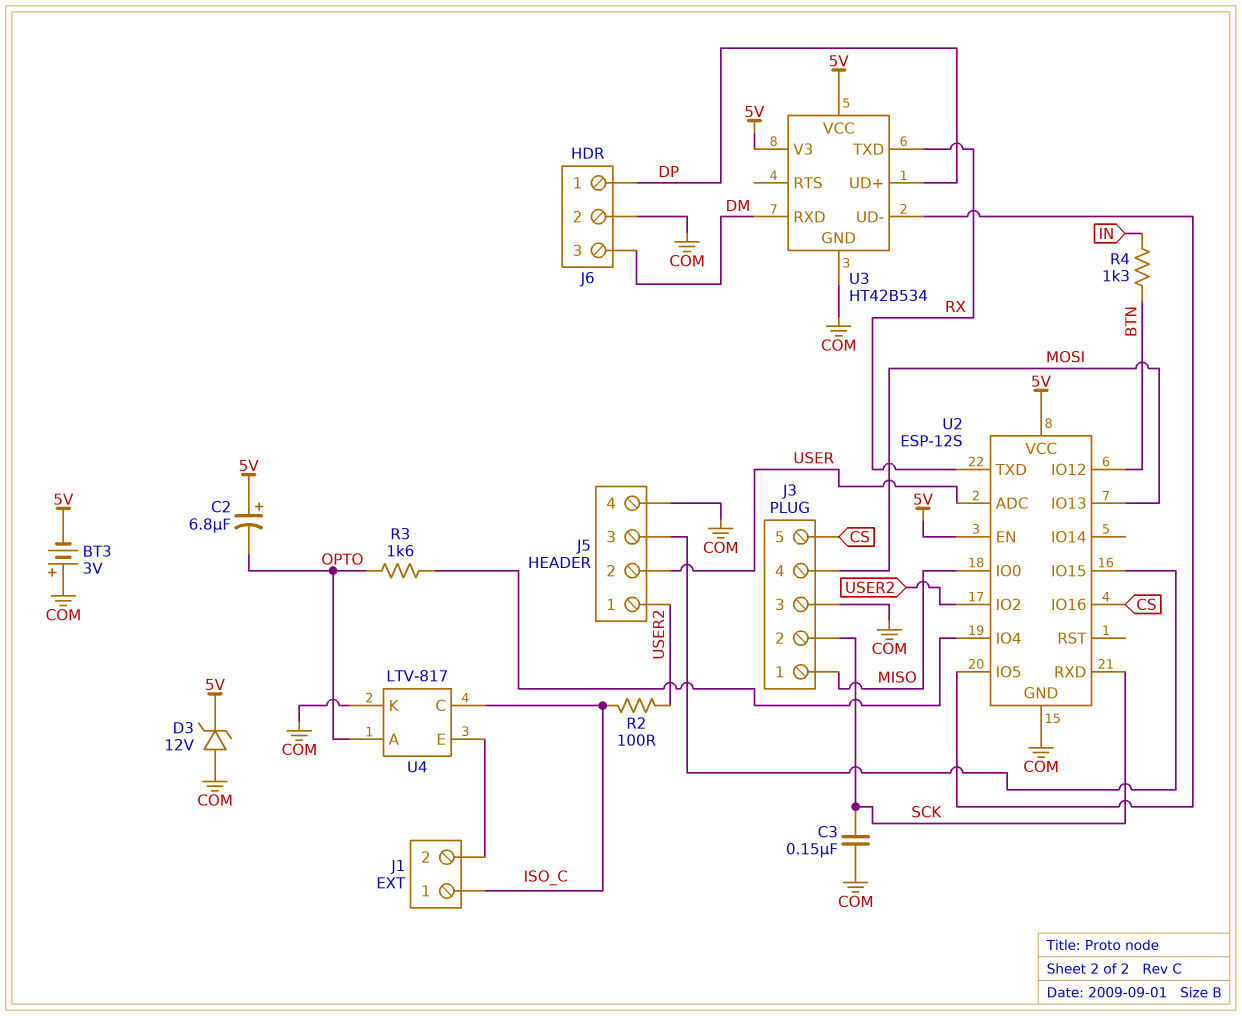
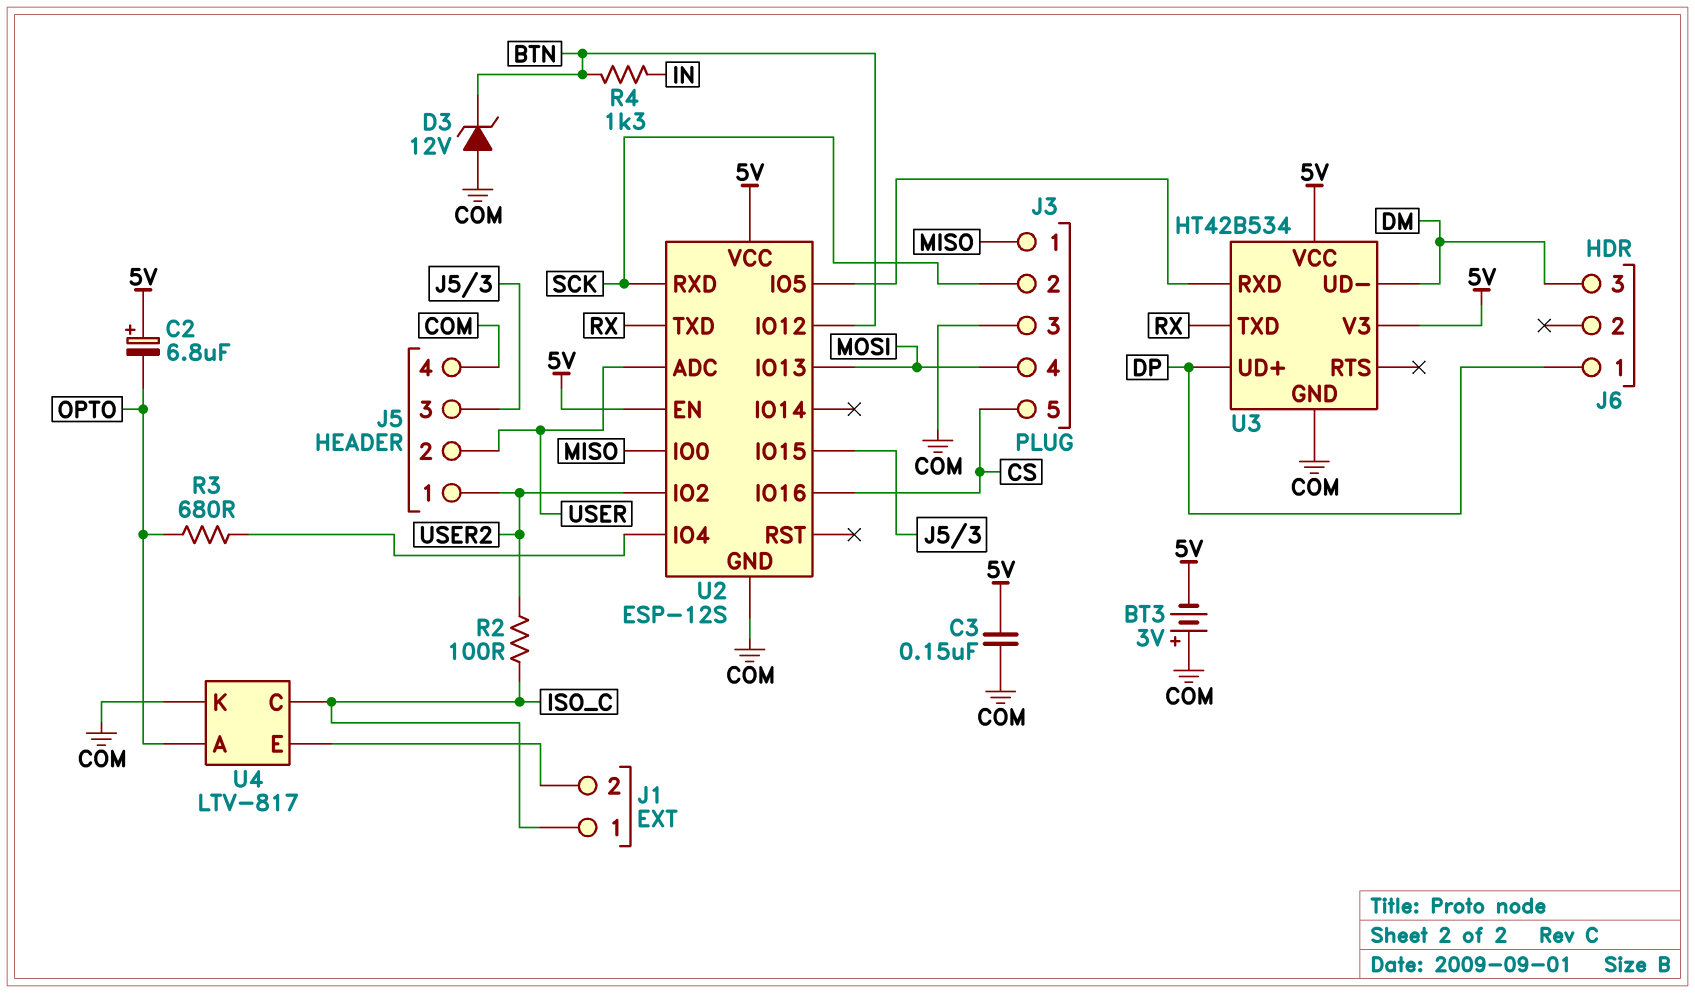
C3: 150nF (COM, SCK) -> 150nF (5V, COM)
D3: zener 12V (A COM, K 5V) -> zener 12V (A COM, K BTN)
J6 pin 2: COM -> none
R3: 1.6k (OPTO, U2/IO4) -> 680 (OPTO, U2/IO4)
U3 pin RXD: DM -> U2/IO5
U3 pin UD-: U2/IO5 -> DM

